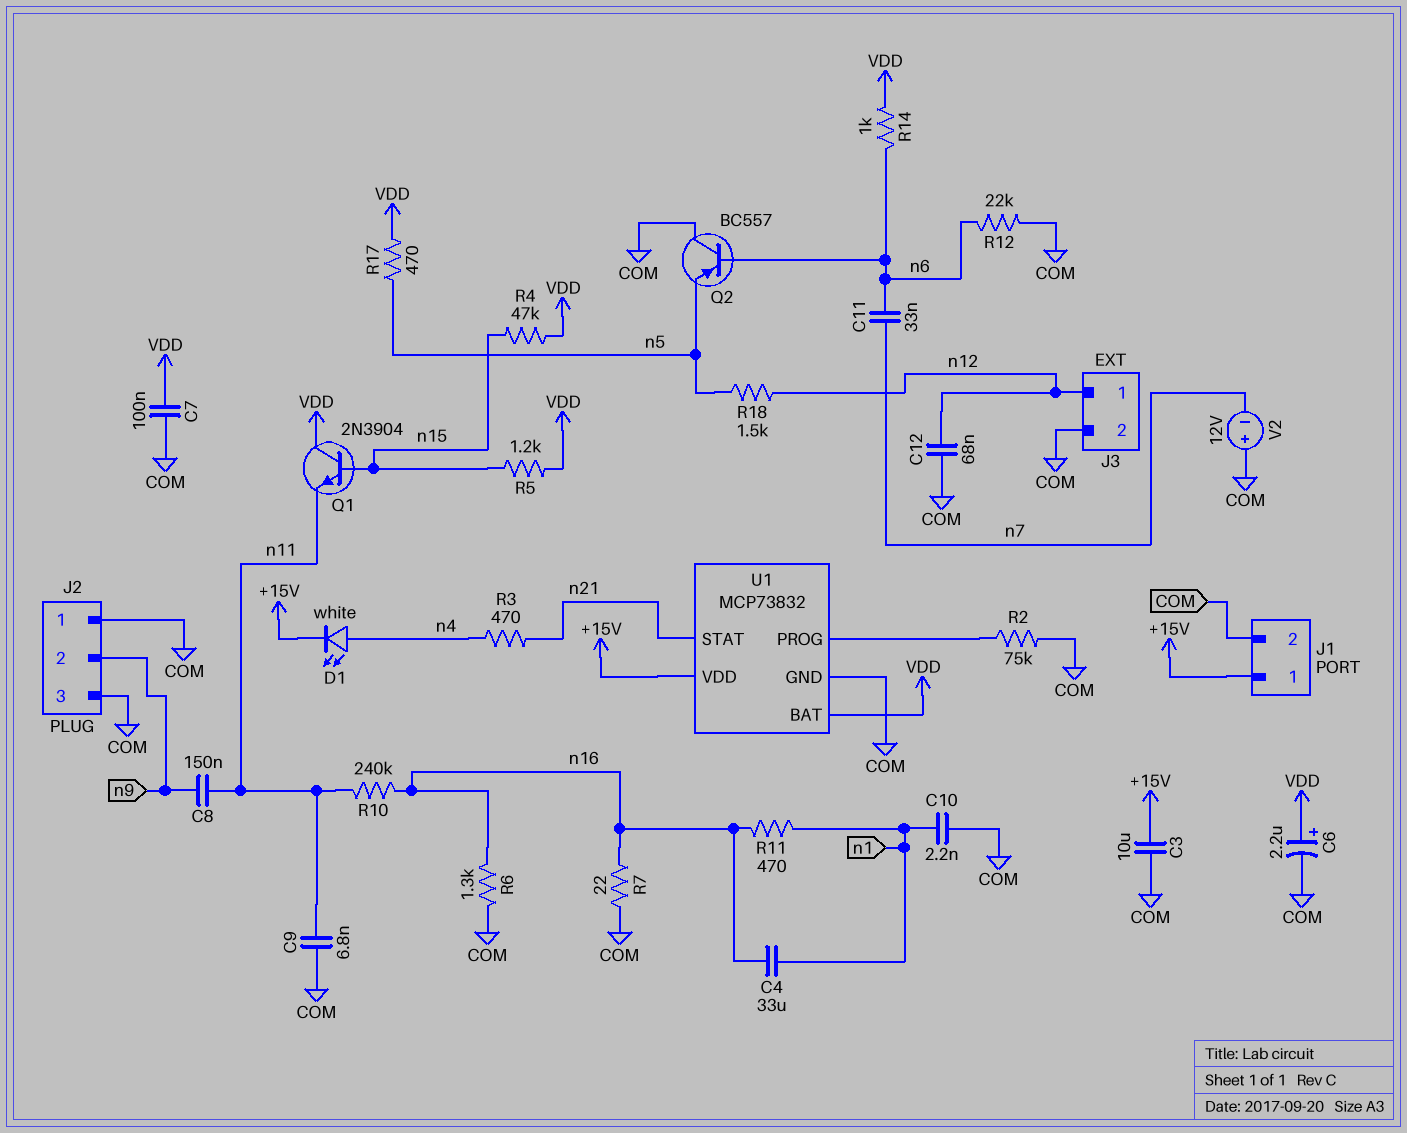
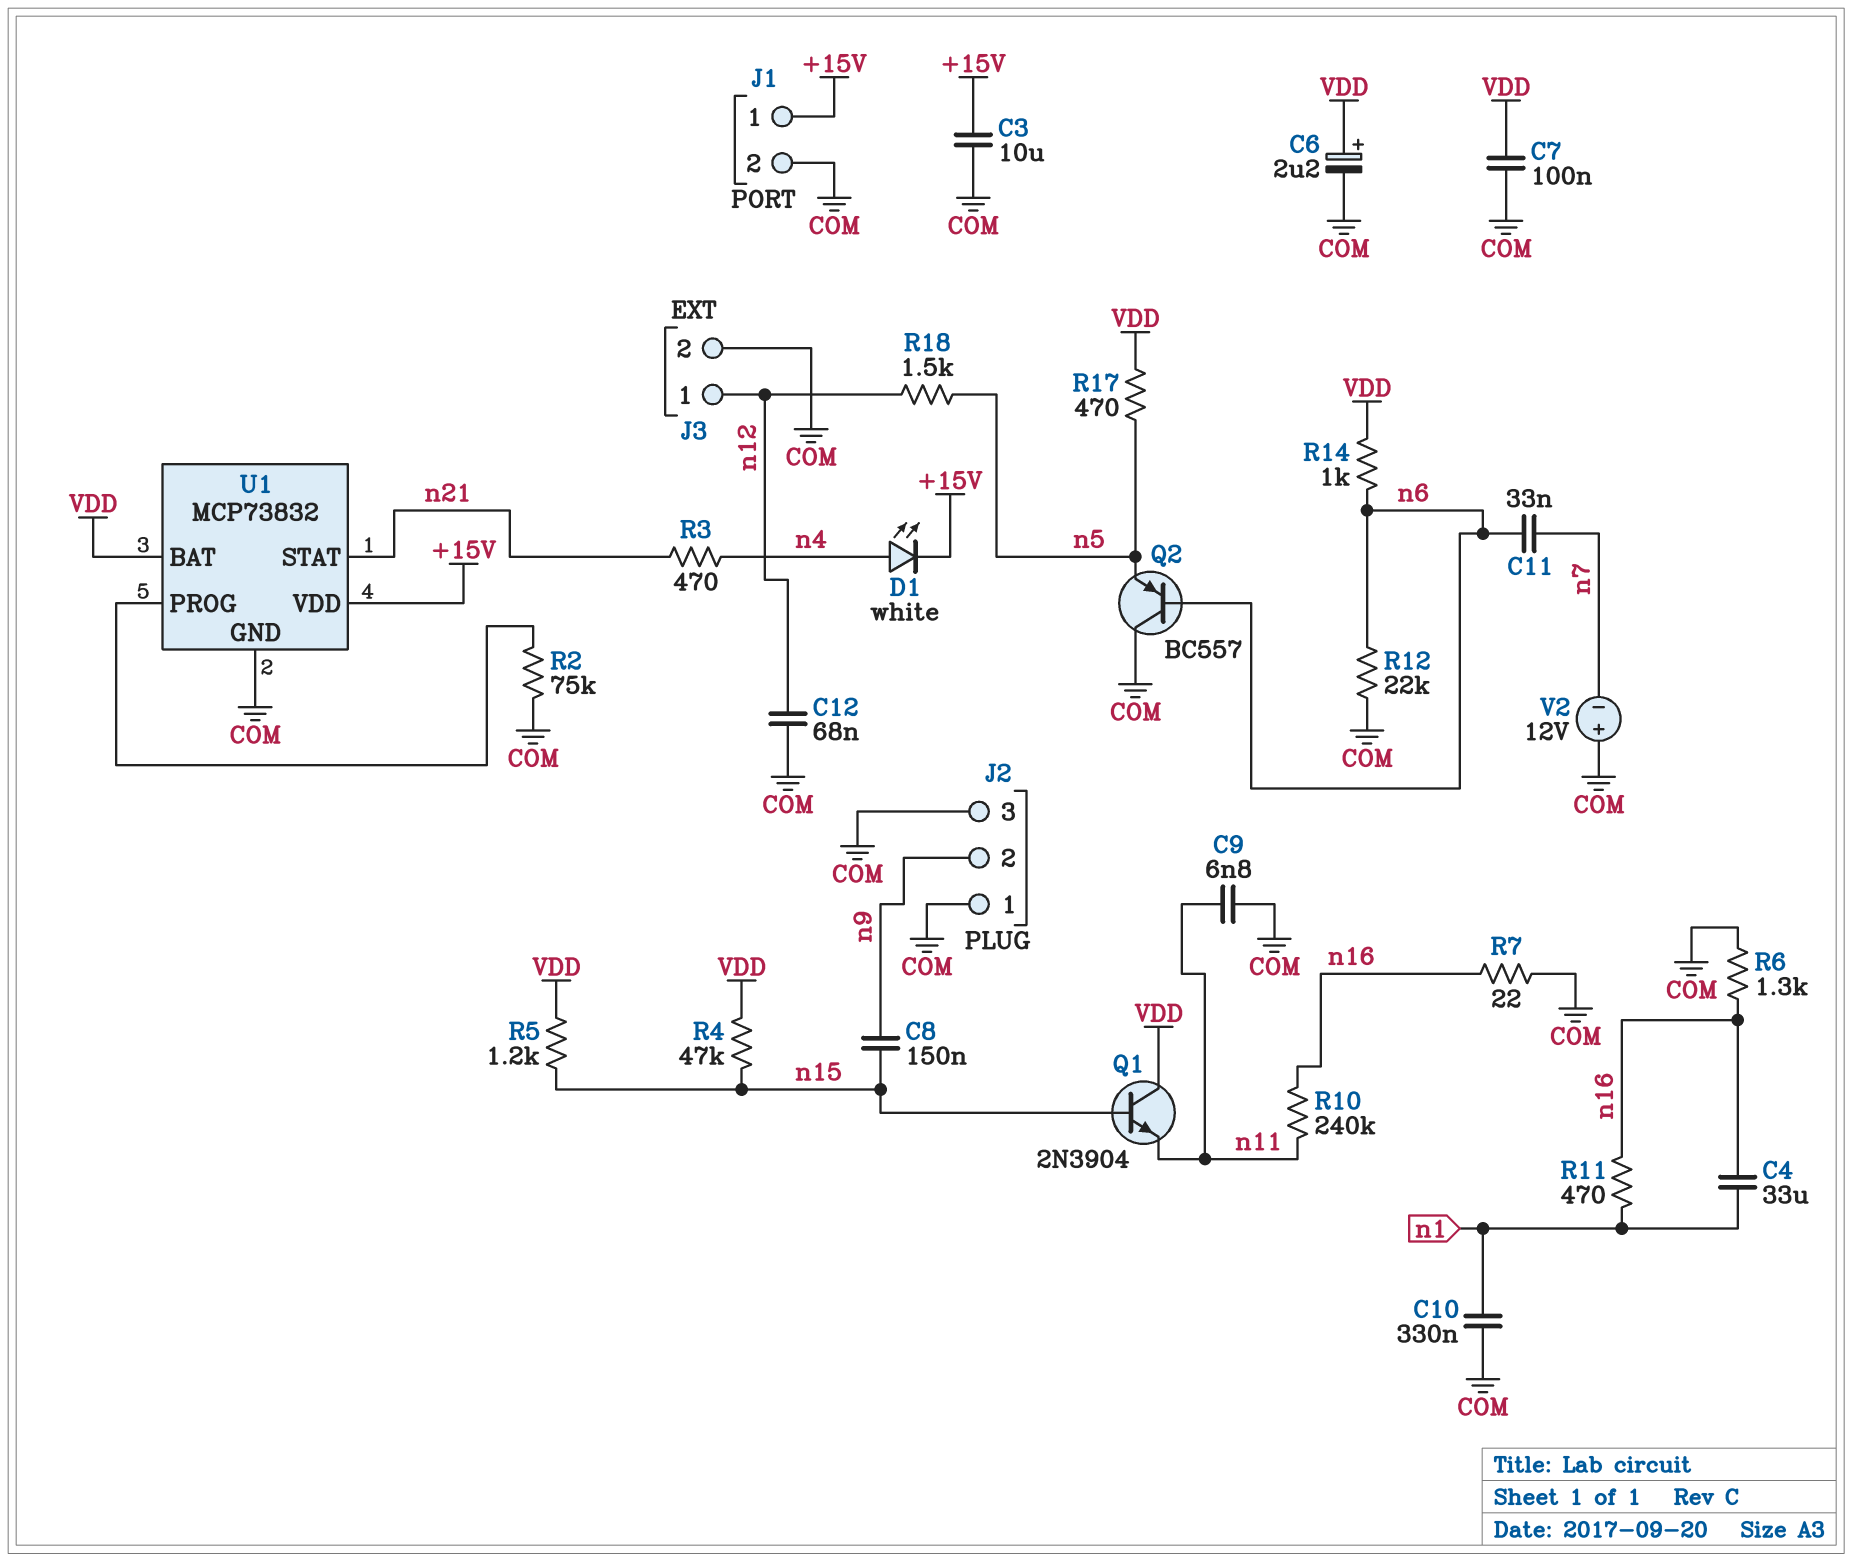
C8: 150nF (n9, n11) -> 150nF (n9, n15)
C10: 2.2nF (COM, n1) -> 330nF (COM, n1)

